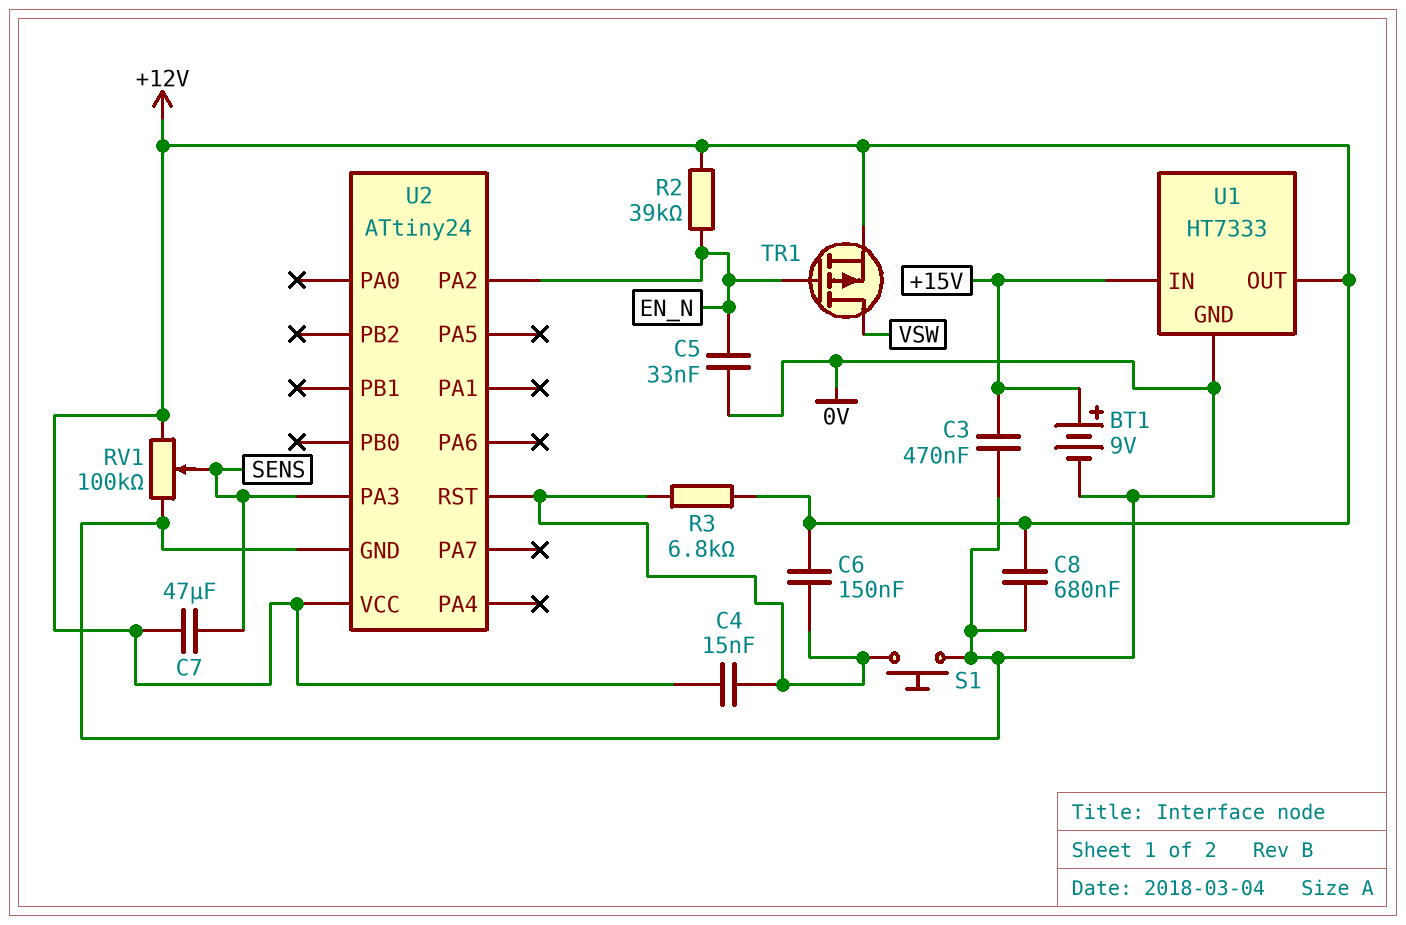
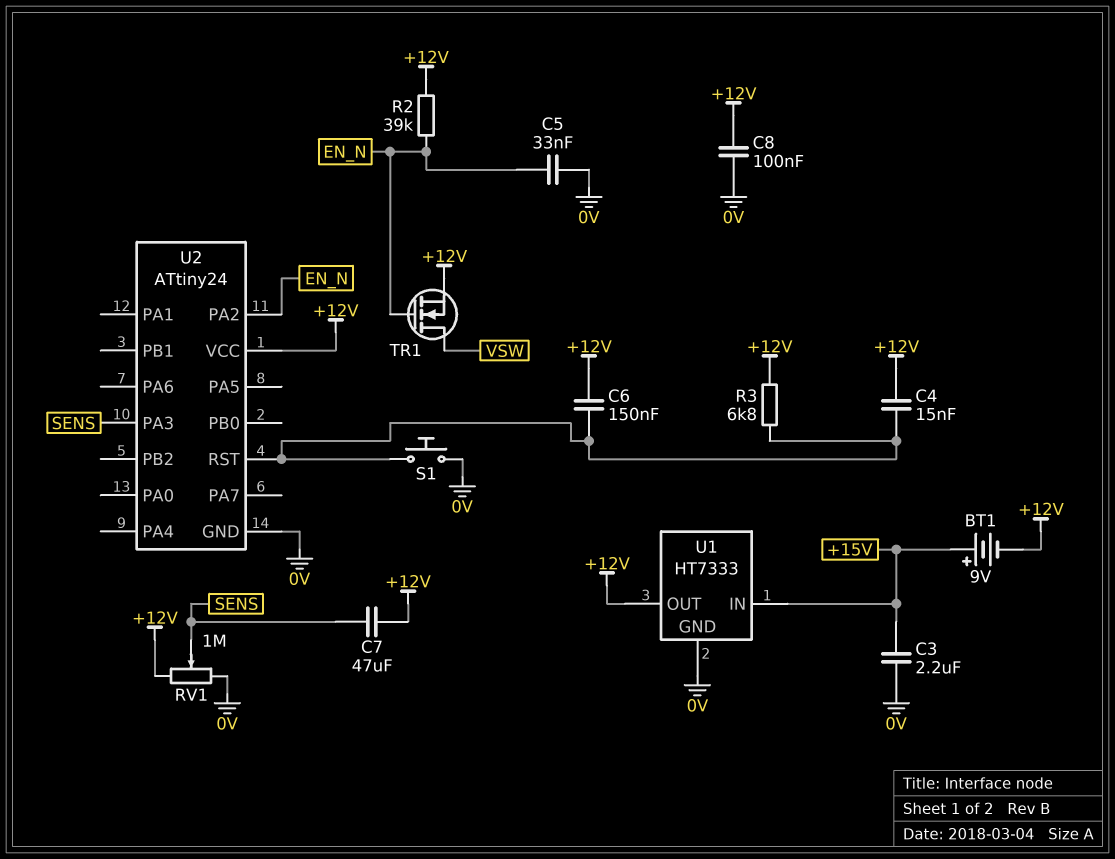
BT1: 9V (plus +15V, minus 0V) -> 9V (plus +15V, minus +12V)
C3: 470nF (+15V, 0V) -> 2.2uF (+15V, 0V)
C8: 680nF (+12V, 0V) -> 100nF (+12V, 0V)
RV1: 100k (+12V, 0V, wiper SENS) -> 1M (+12V, 0V, wiper SENS)
TR1: PMOS (G EN_N, D VSW, S +12V) -> NMOS (G EN_N, D VSW, S +12V)

